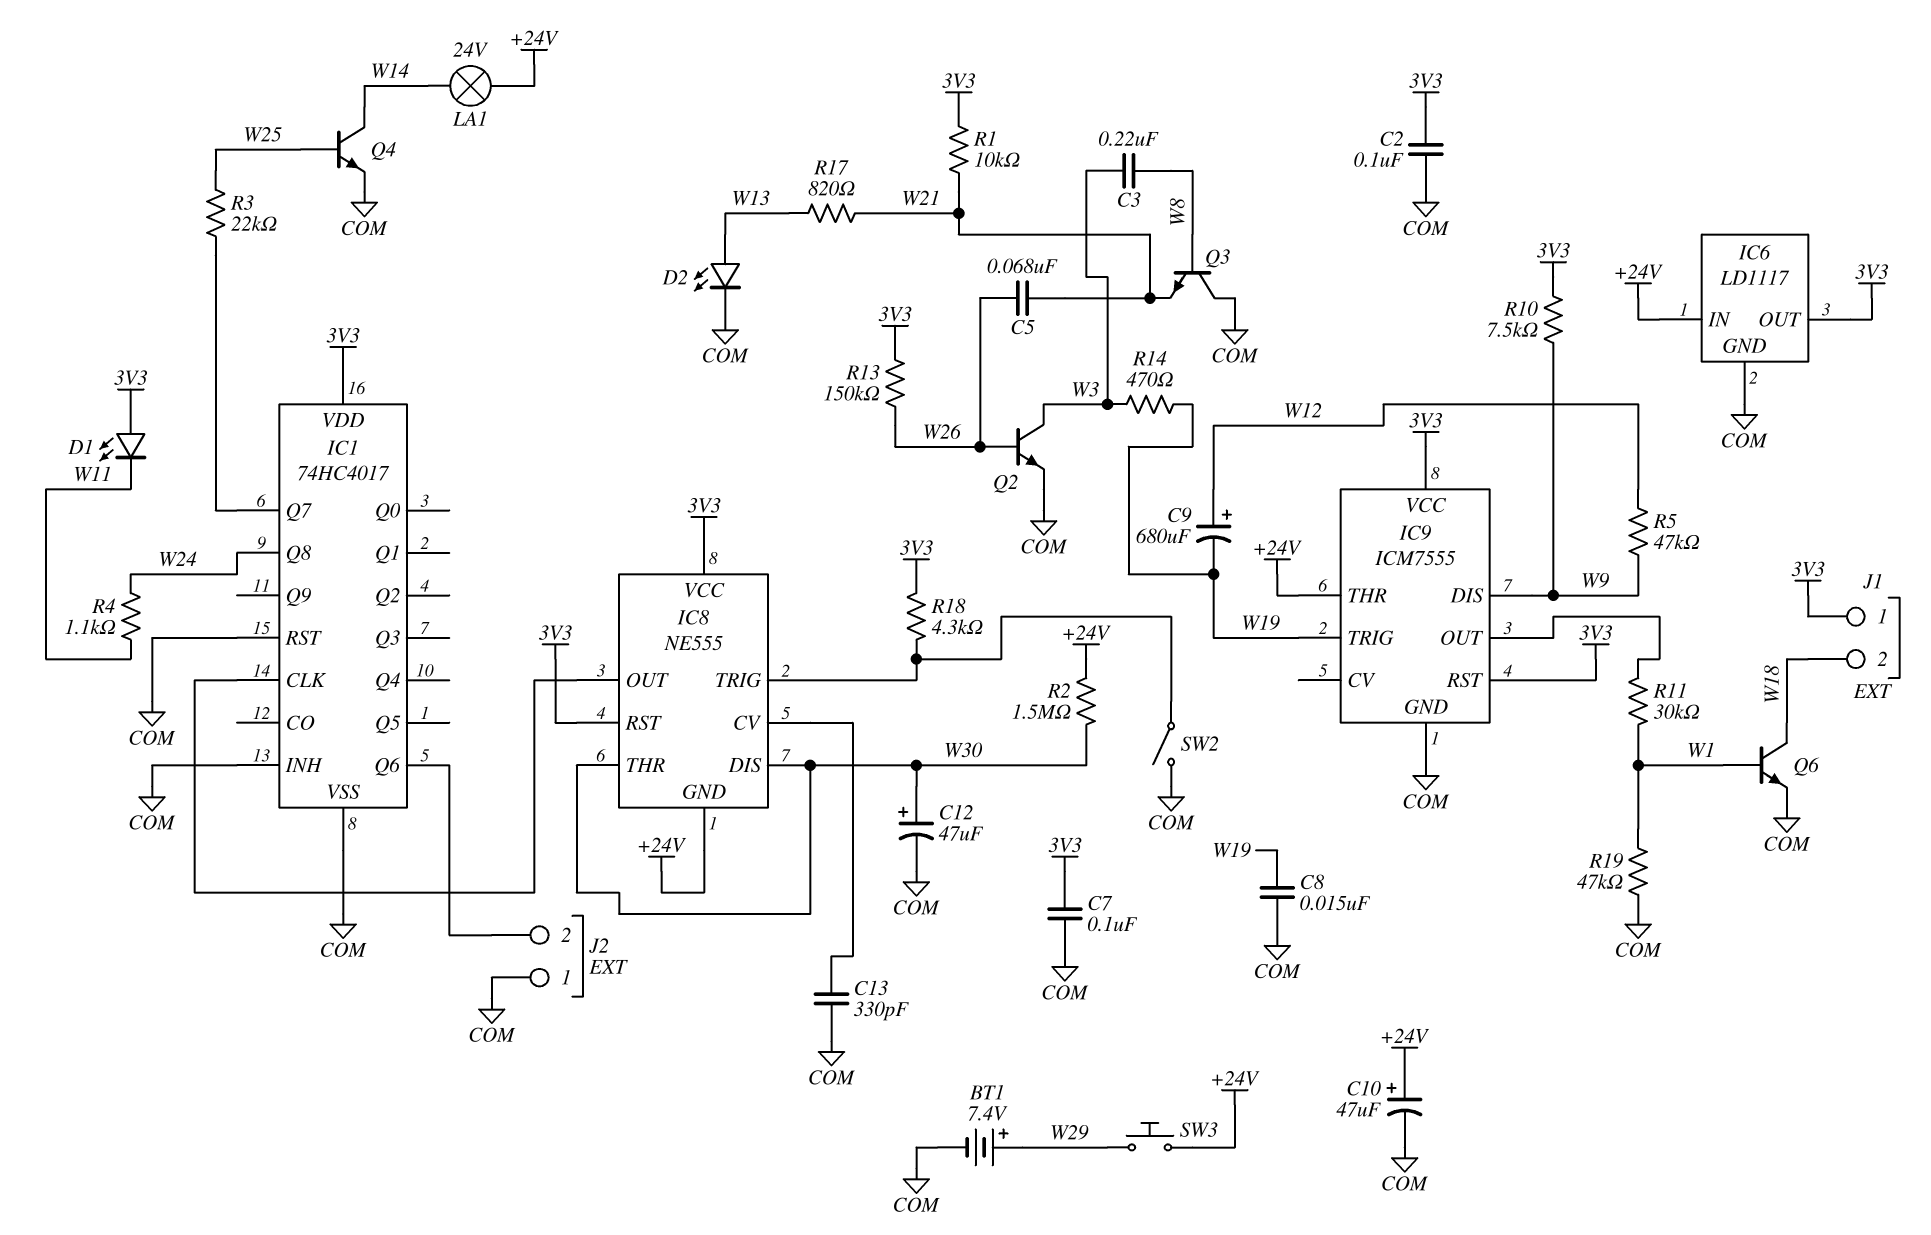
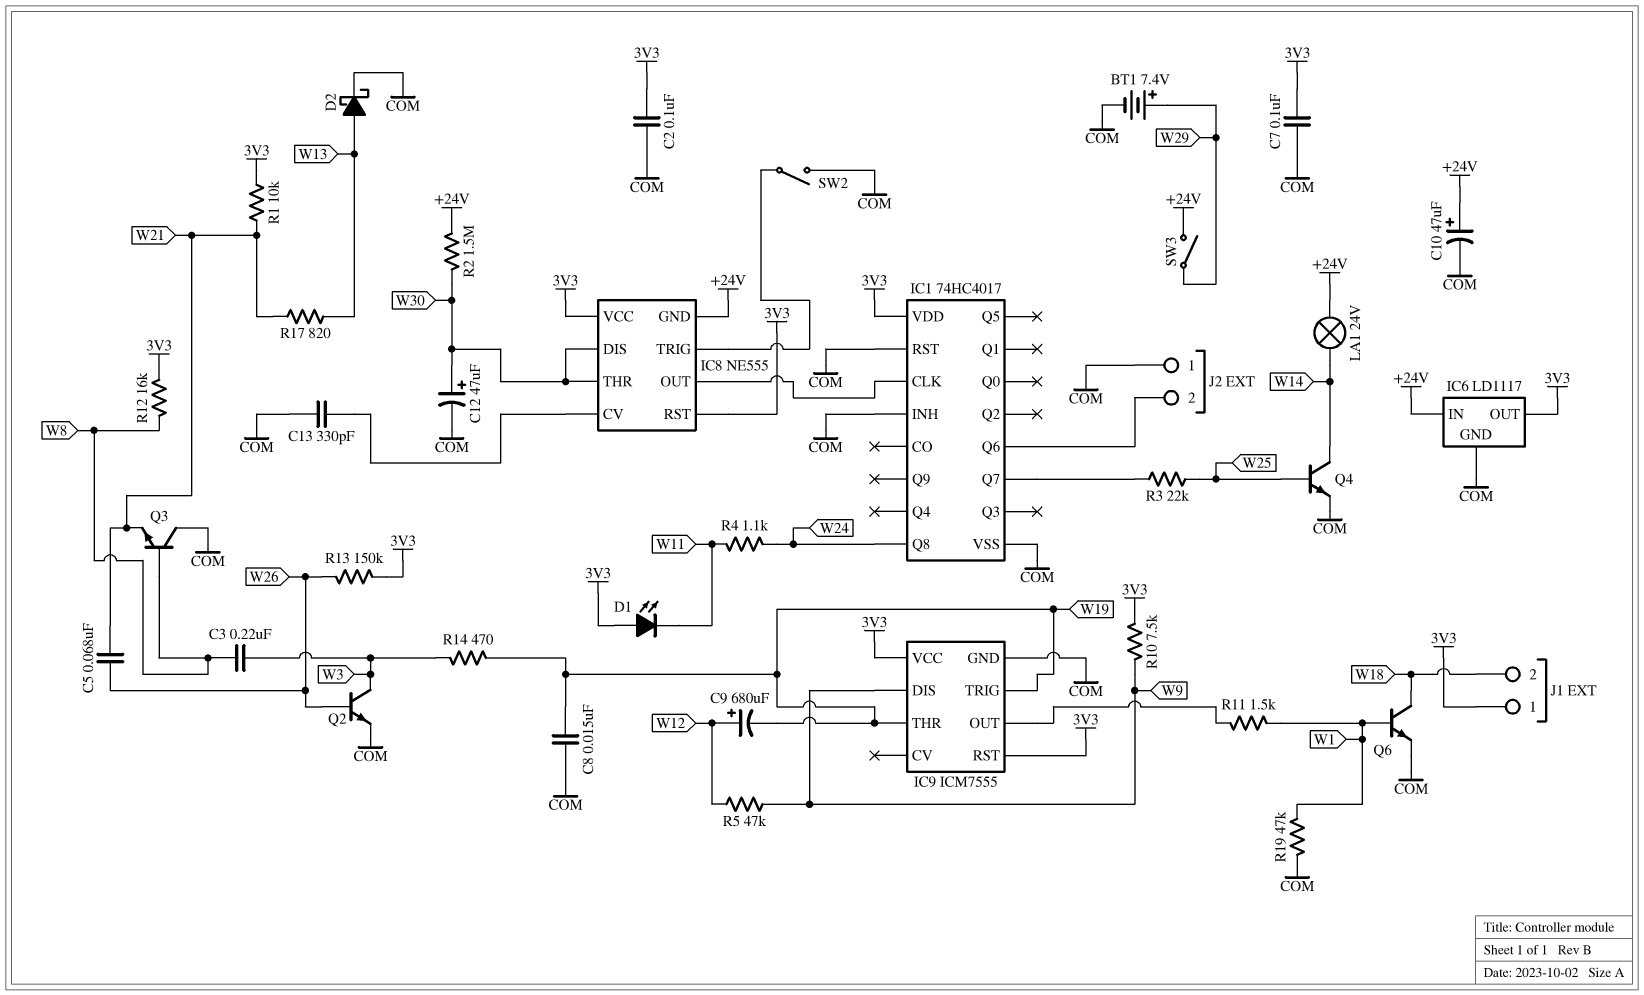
D2: LED (A W13, K COM) -> schottky (A W13, K COM)
IC9 pin THR: +24V -> W19
R11: 30k (IC9/OUT, W1) -> 1.5k (IC9/OUT, W1)
R12: none -> 16k (3V3, W8)
R18: 4.3k (3V3, IC8/TRIG) -> none
SW3: button (+24V, W29) -> switch (+24V, W29)

